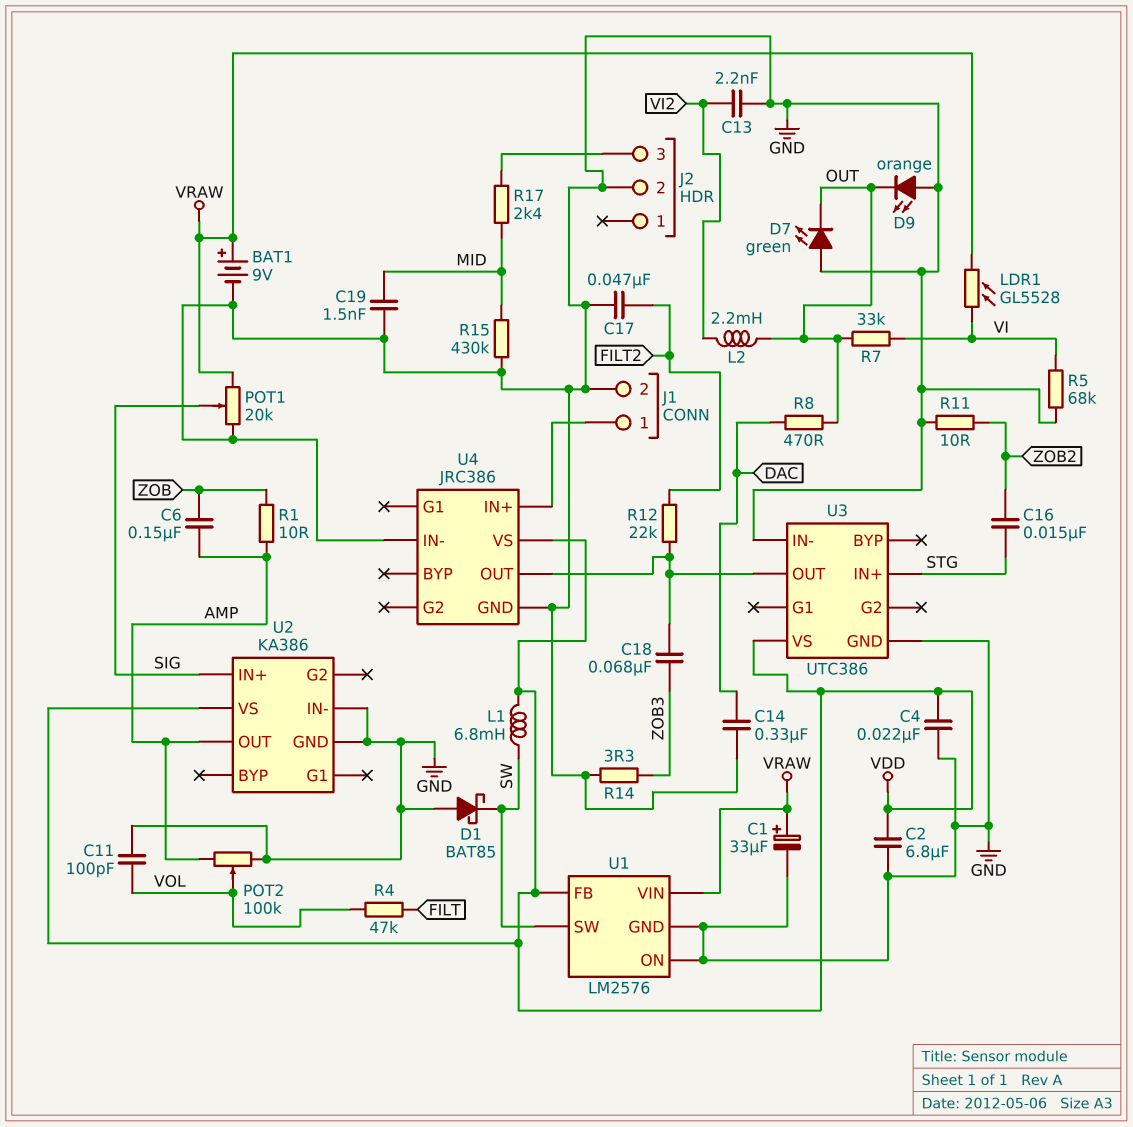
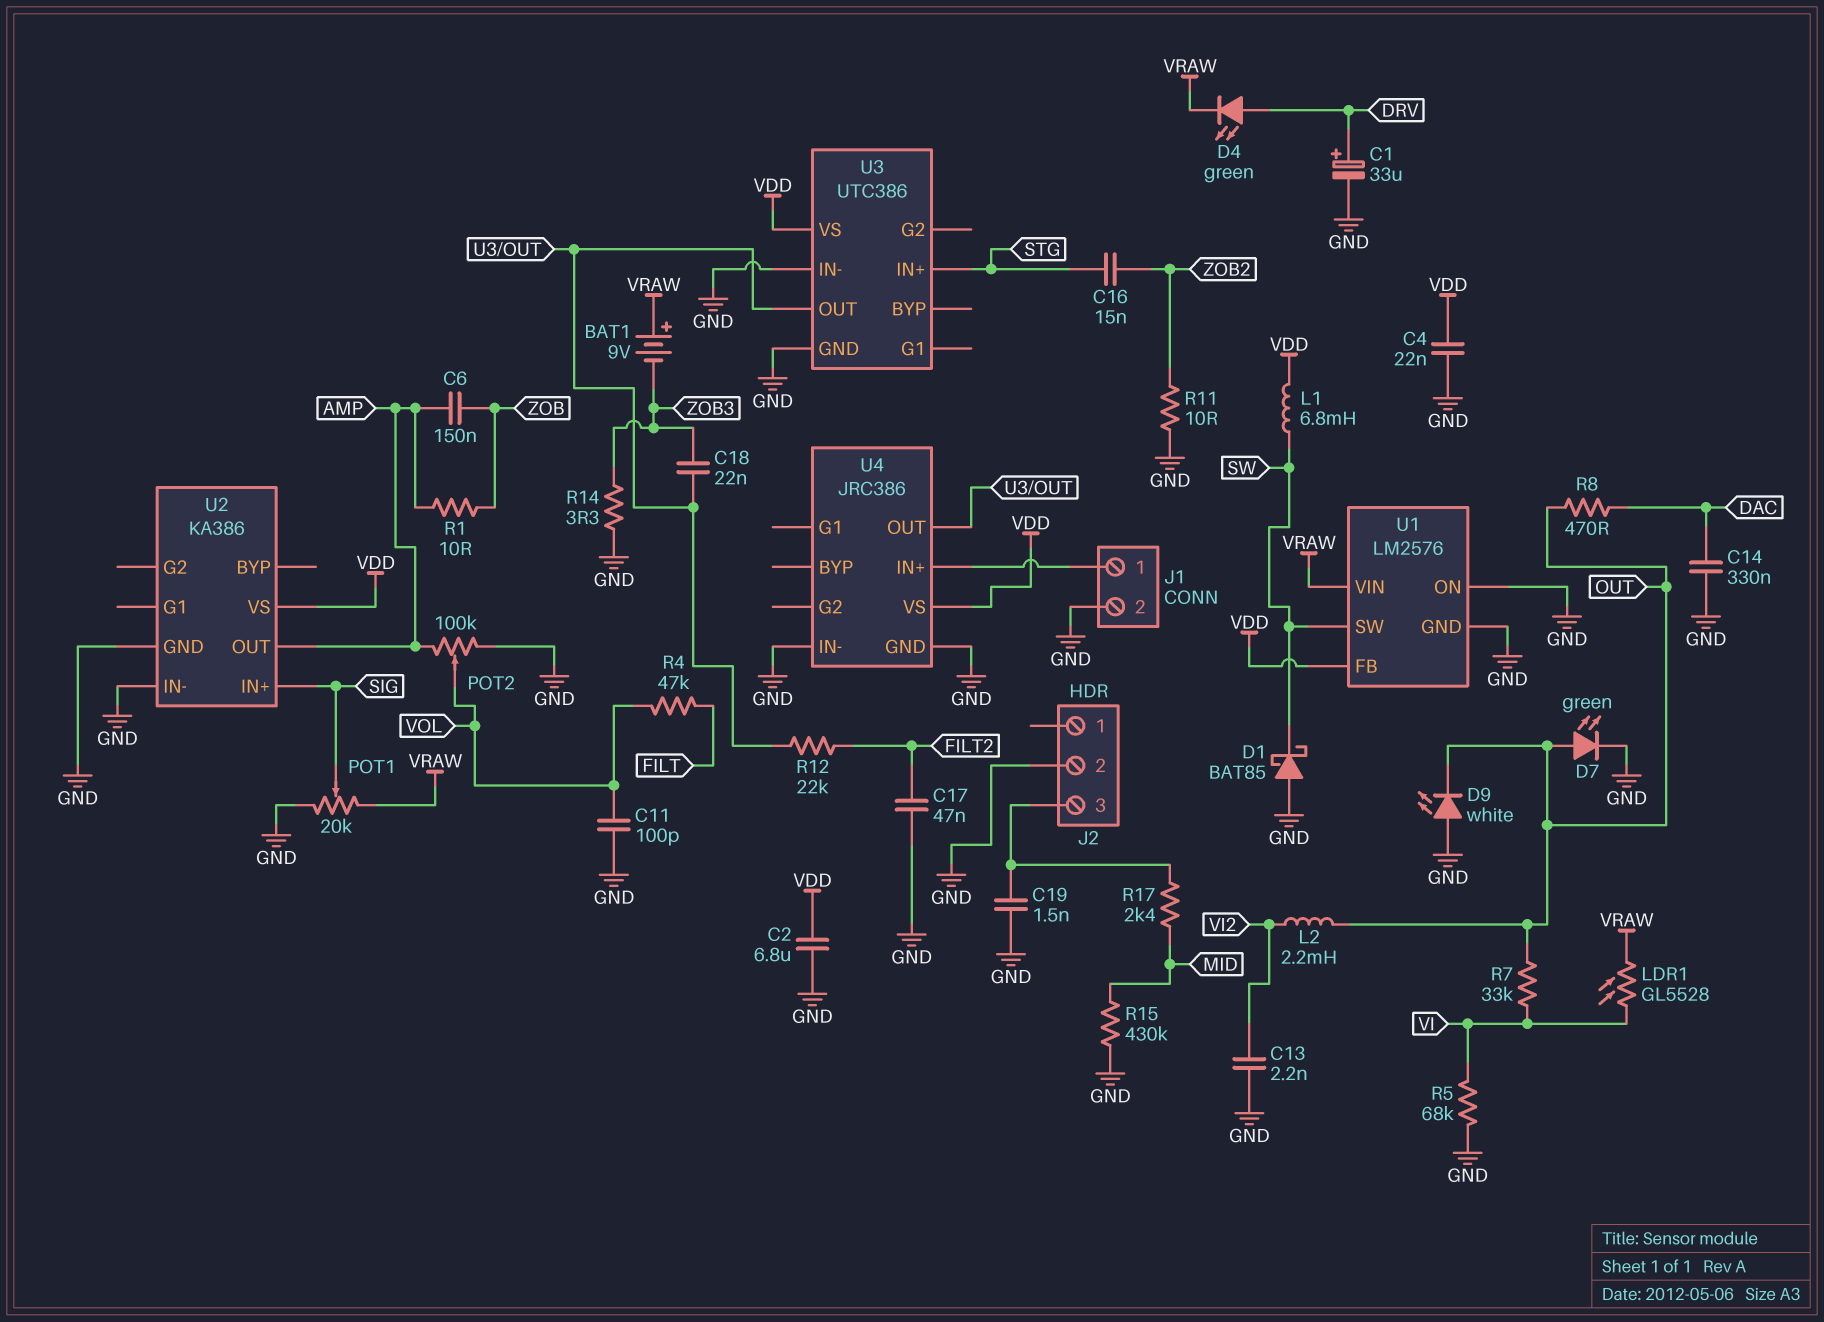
BAT1: 9V (plus VRAW, minus GND) -> 9V (plus VRAW, minus ZOB3)
C1: 33uF (plus VRAW, minus GND) -> 33uF (plus DRV, minus GND)
C18: 68nF (U3/OUT, ZOB3) -> 22nF (U3/OUT, ZOB3)
C19: 1.5nF (GND, MID) -> 1.5nF (GND, J2/3)
D4: none -> LED green (A DRV, K VRAW)
D7: LED green (A GND, K OUT) -> LED green (A OUT, K GND)
D9: LED orange (A GND, K OUT) -> LED white (A GND, K OUT)

